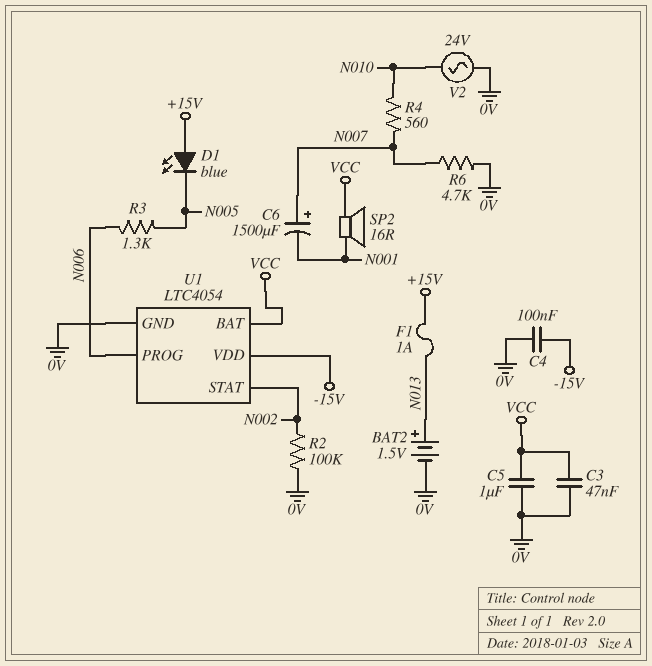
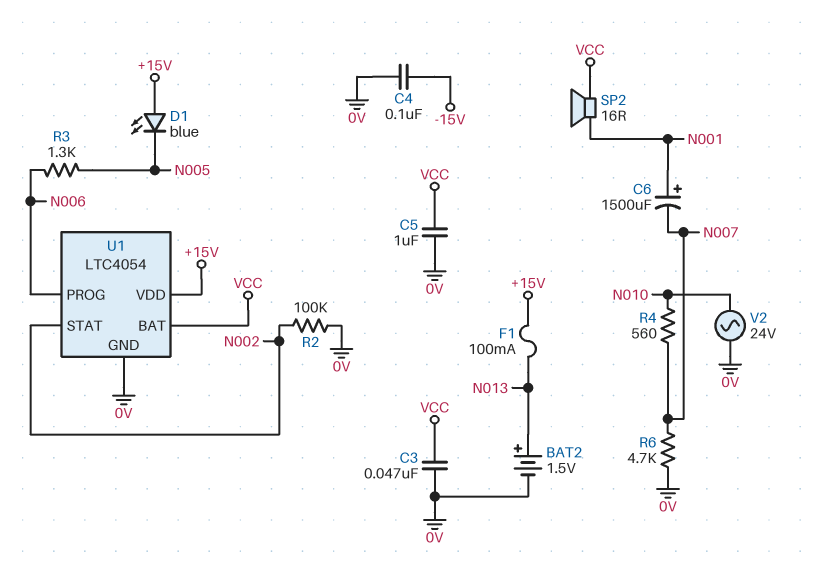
C6: 1500uF (plus N007, minus N001) -> 1500uF (plus N001, minus N007)
F1: 1A (+15V, N013) -> 100mA (+15V, N013)
U1 pin VDD: -15V -> +15V

